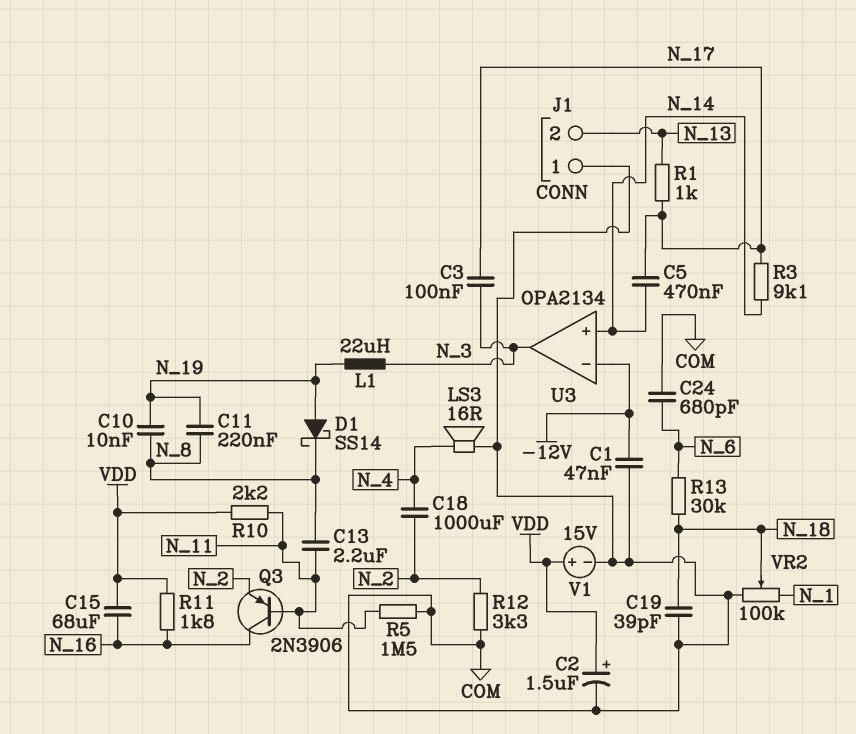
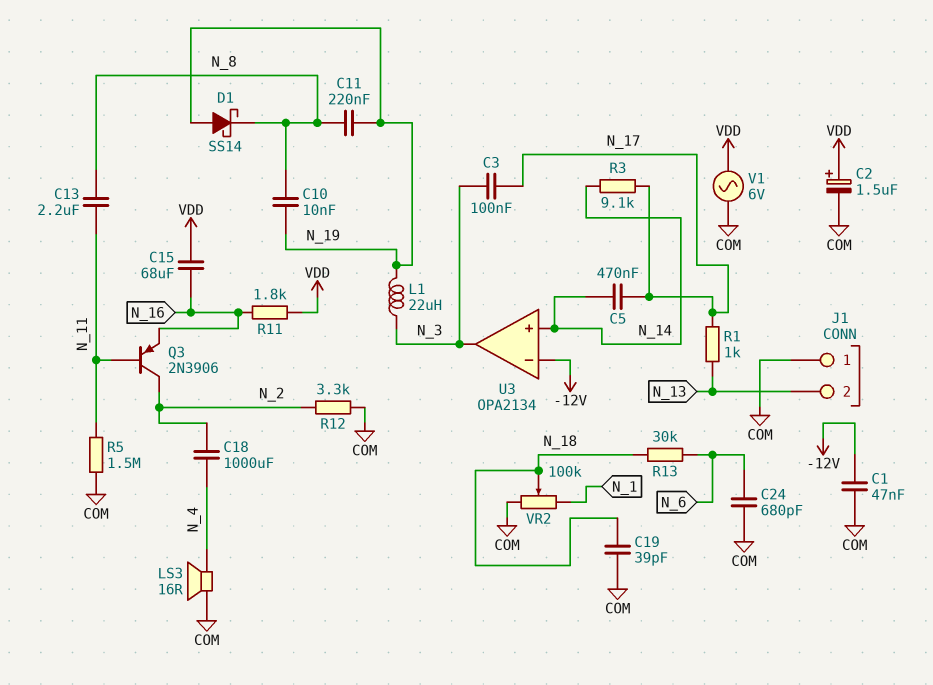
Q3: PNP 2N3906 (B N_11, C N_16, E N_2) -> PNP 2N3906 (B N_11, C N_2, E N_16)
R10: 2.2k (N_11, VDD) -> none
V1: 15V (plus VDD, minus COM) -> AC 6V (COM, VDD)

